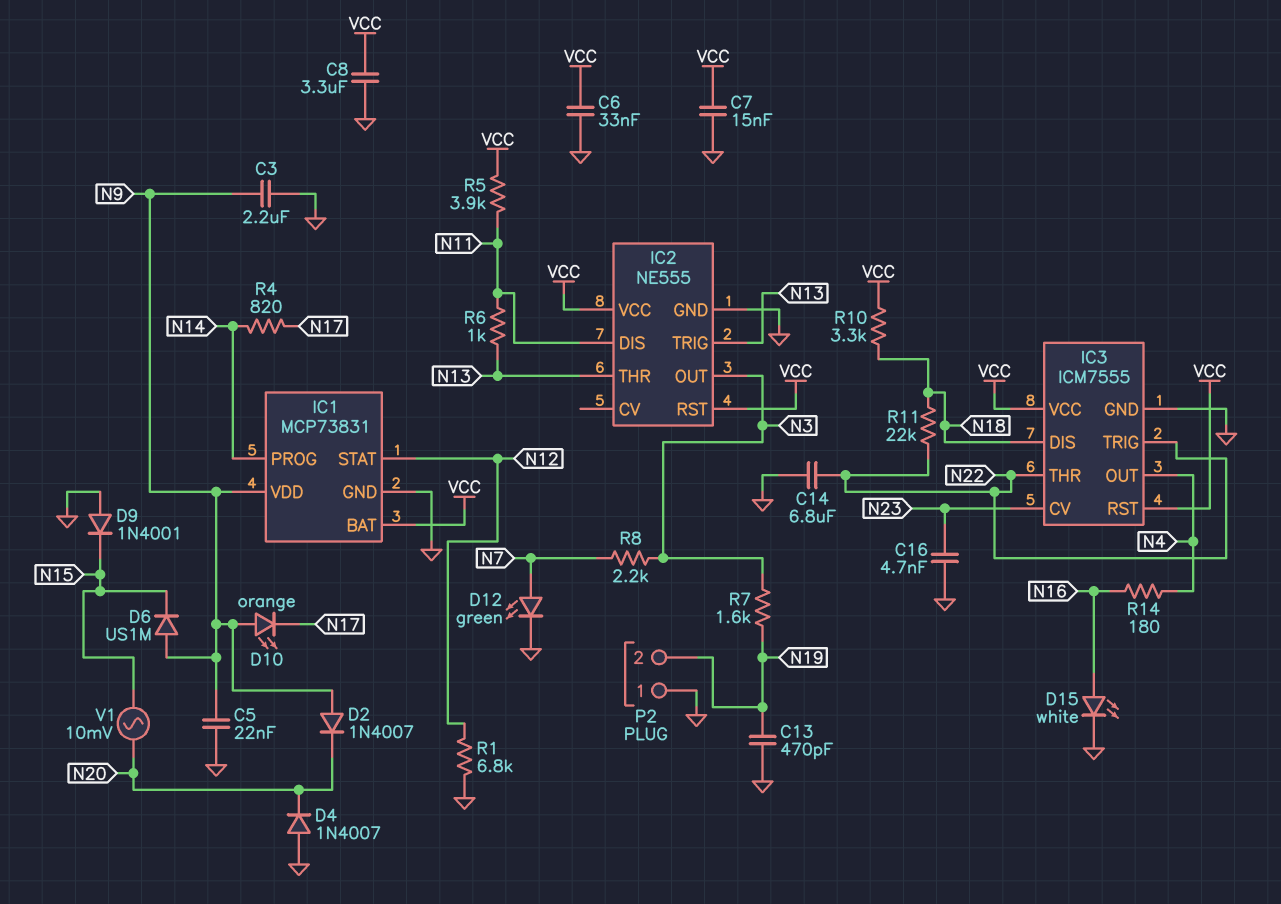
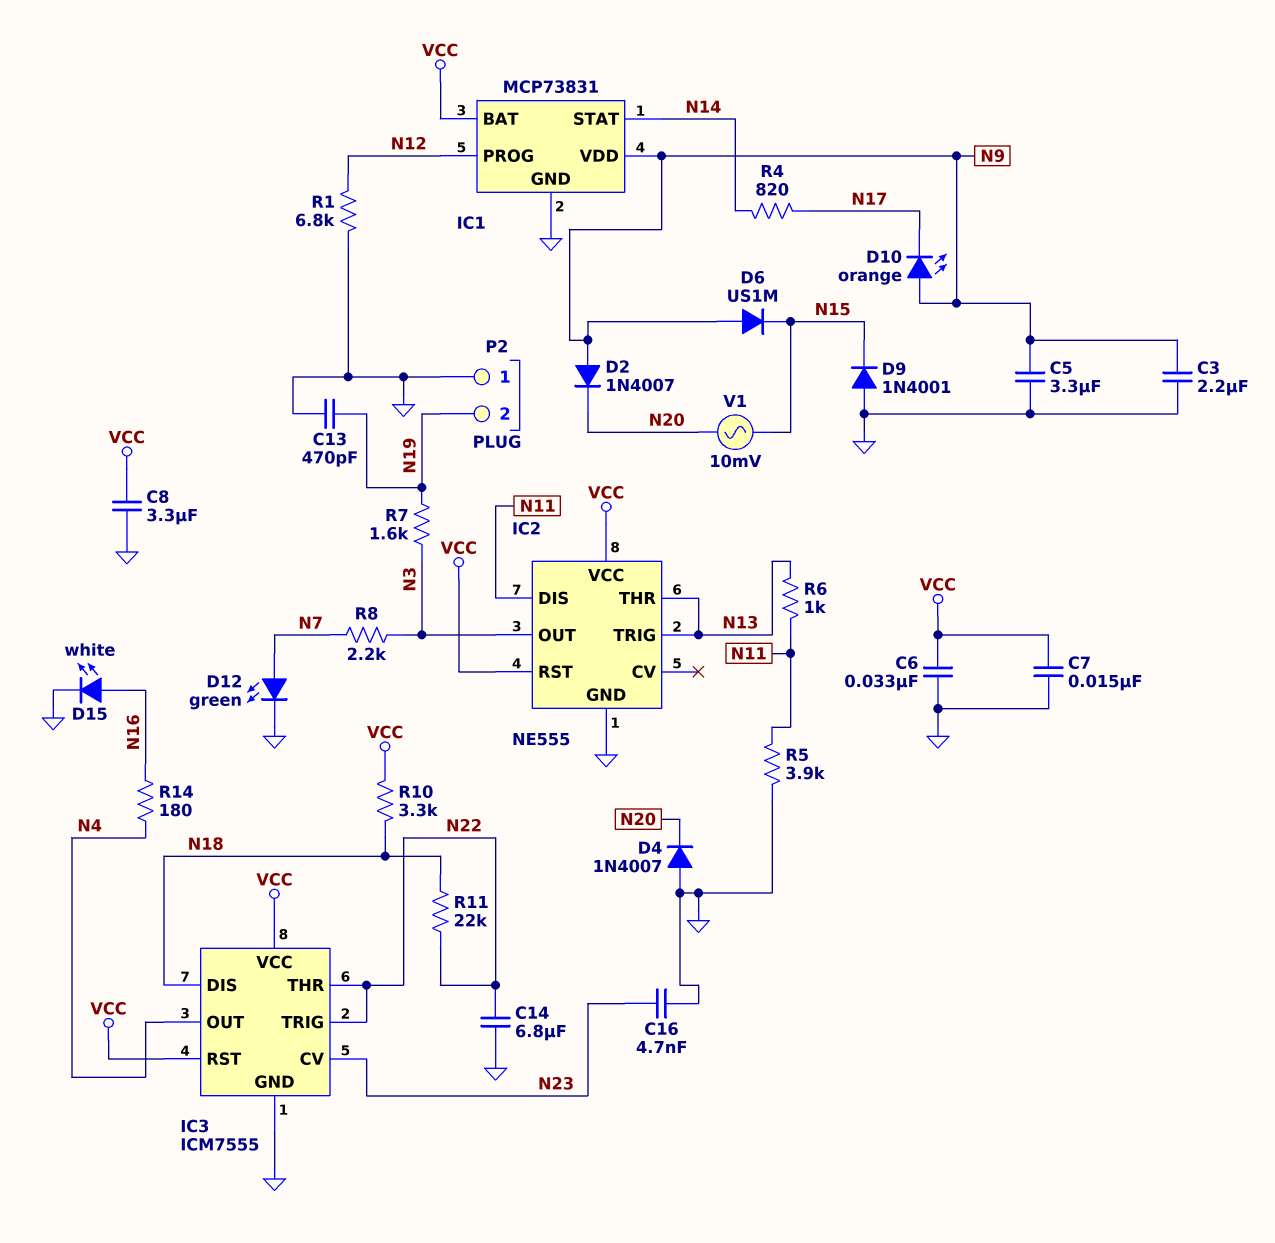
C5: 22nF (GND, N9) -> 3.3uF (GND, N9)
IC1 pin PROG: N14 -> N12
IC1 pin STAT: N12 -> N14
R5: 3.9k (N11, VCC) -> 3.9k (GND, N11)

